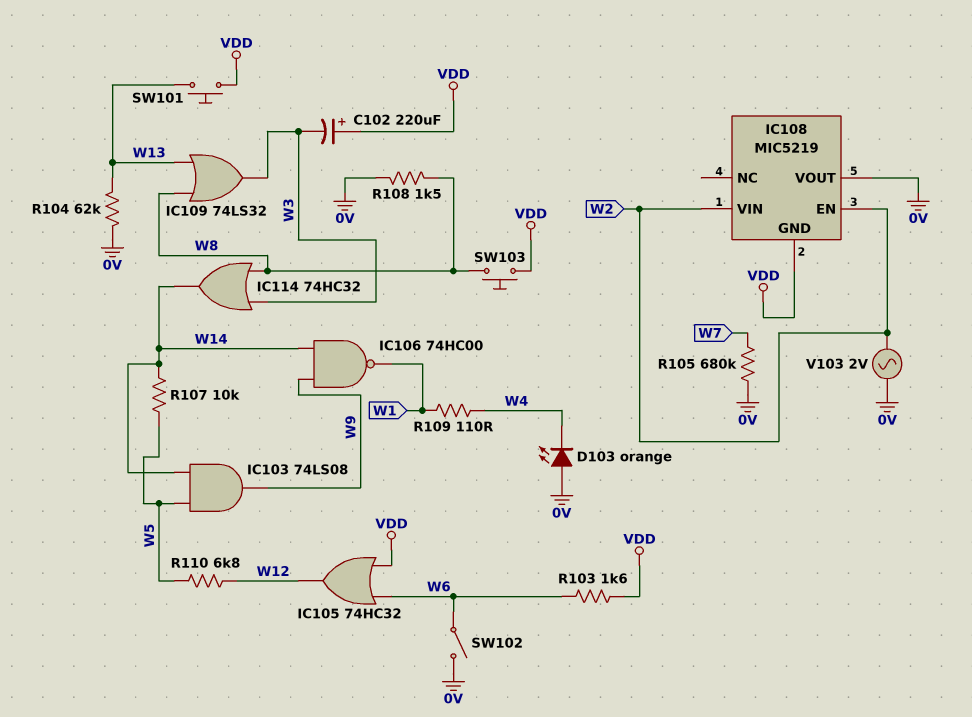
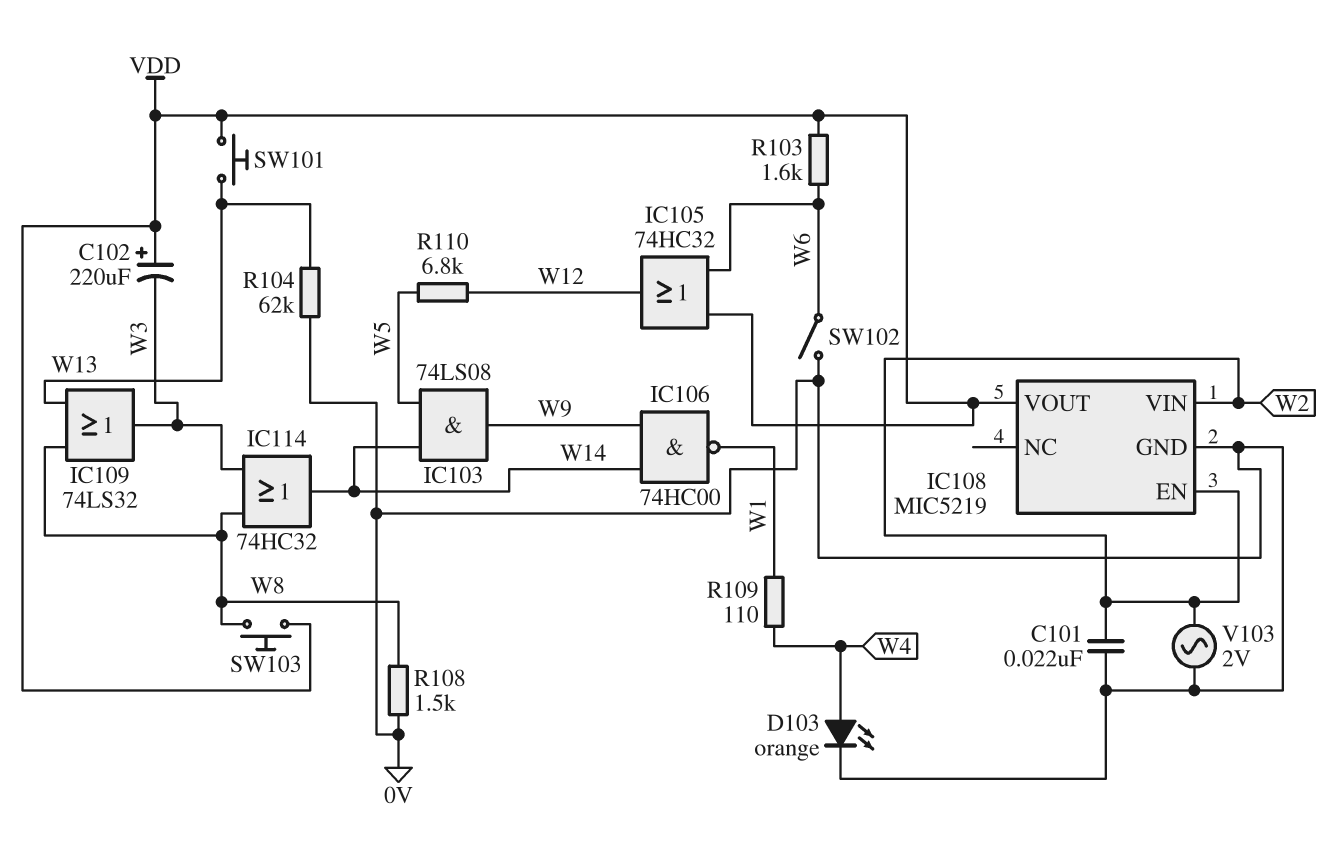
C101: none -> 22nF (0V, W2)
D103: LED orange (A 0V, K W4) -> LED orange (A W4, K 0V)
IC108 pin GND: VDD -> 0V
IC108 pin VOUT: 0V -> VDD
R105: 680k (0V, W7) -> none
R107: 10k (W5, W14) -> none

